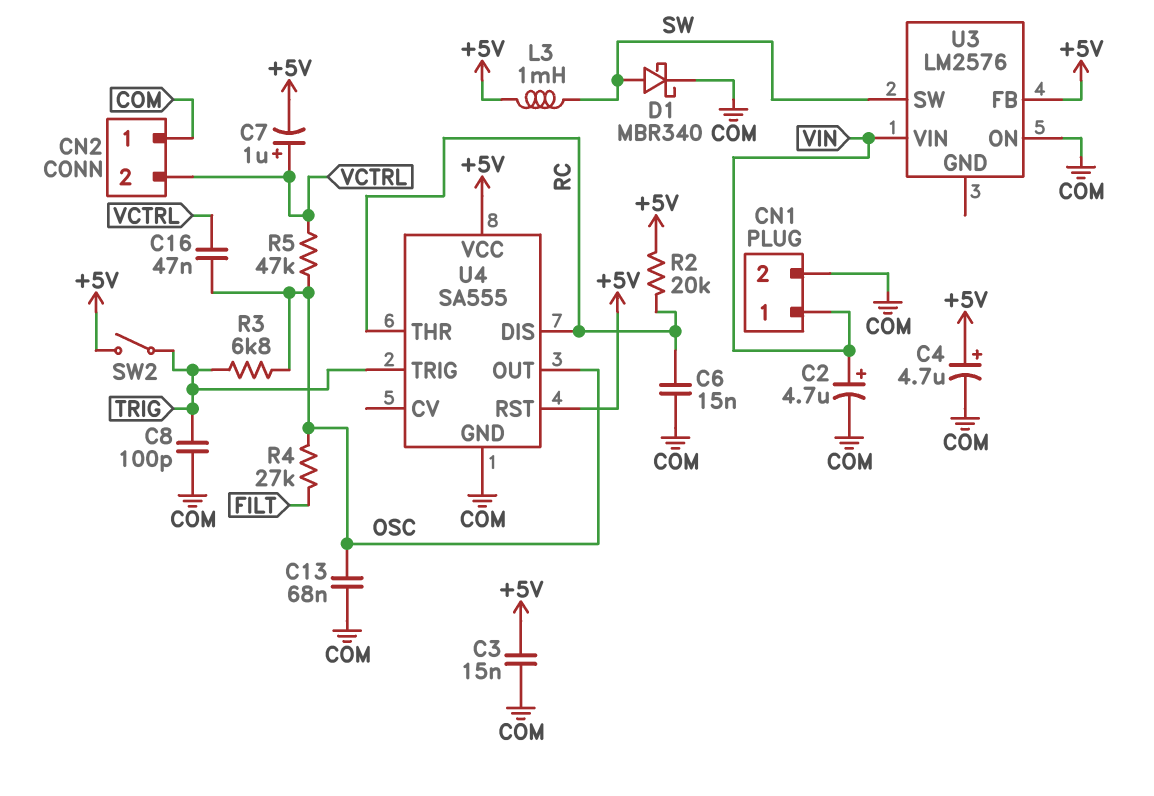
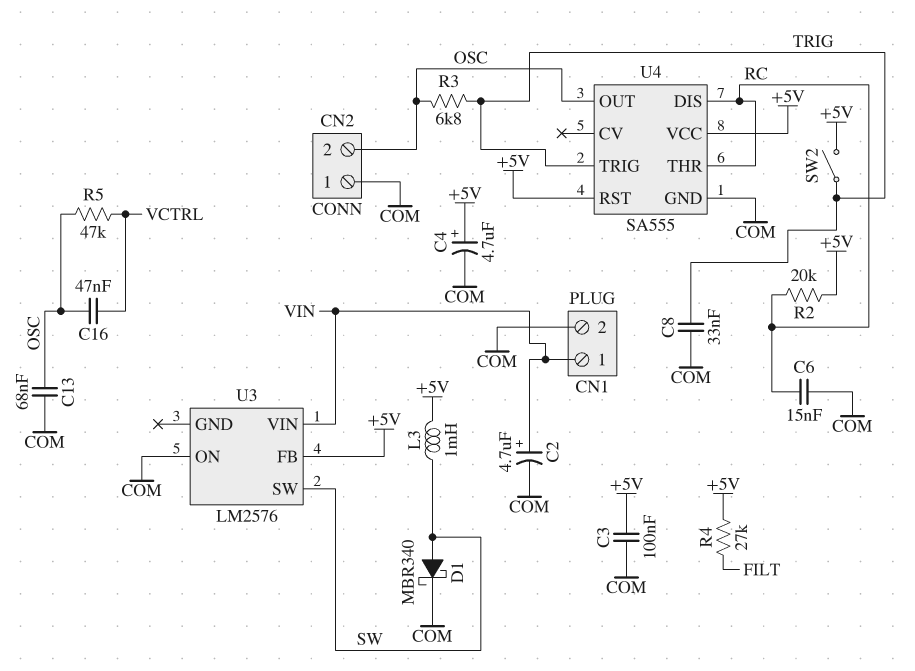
C3: 15nF (+5V, COM) -> 100nF (+5V, COM)
C7: 1uF (plus VCTRL, minus +5V) -> none
C8: 100pF (COM, TRIG) -> 33nF (COM, TRIG)
CN2 pin 2: VCTRL -> OSC
R4: 27k (FILT, OSC) -> 27k (+5V, FILT)

